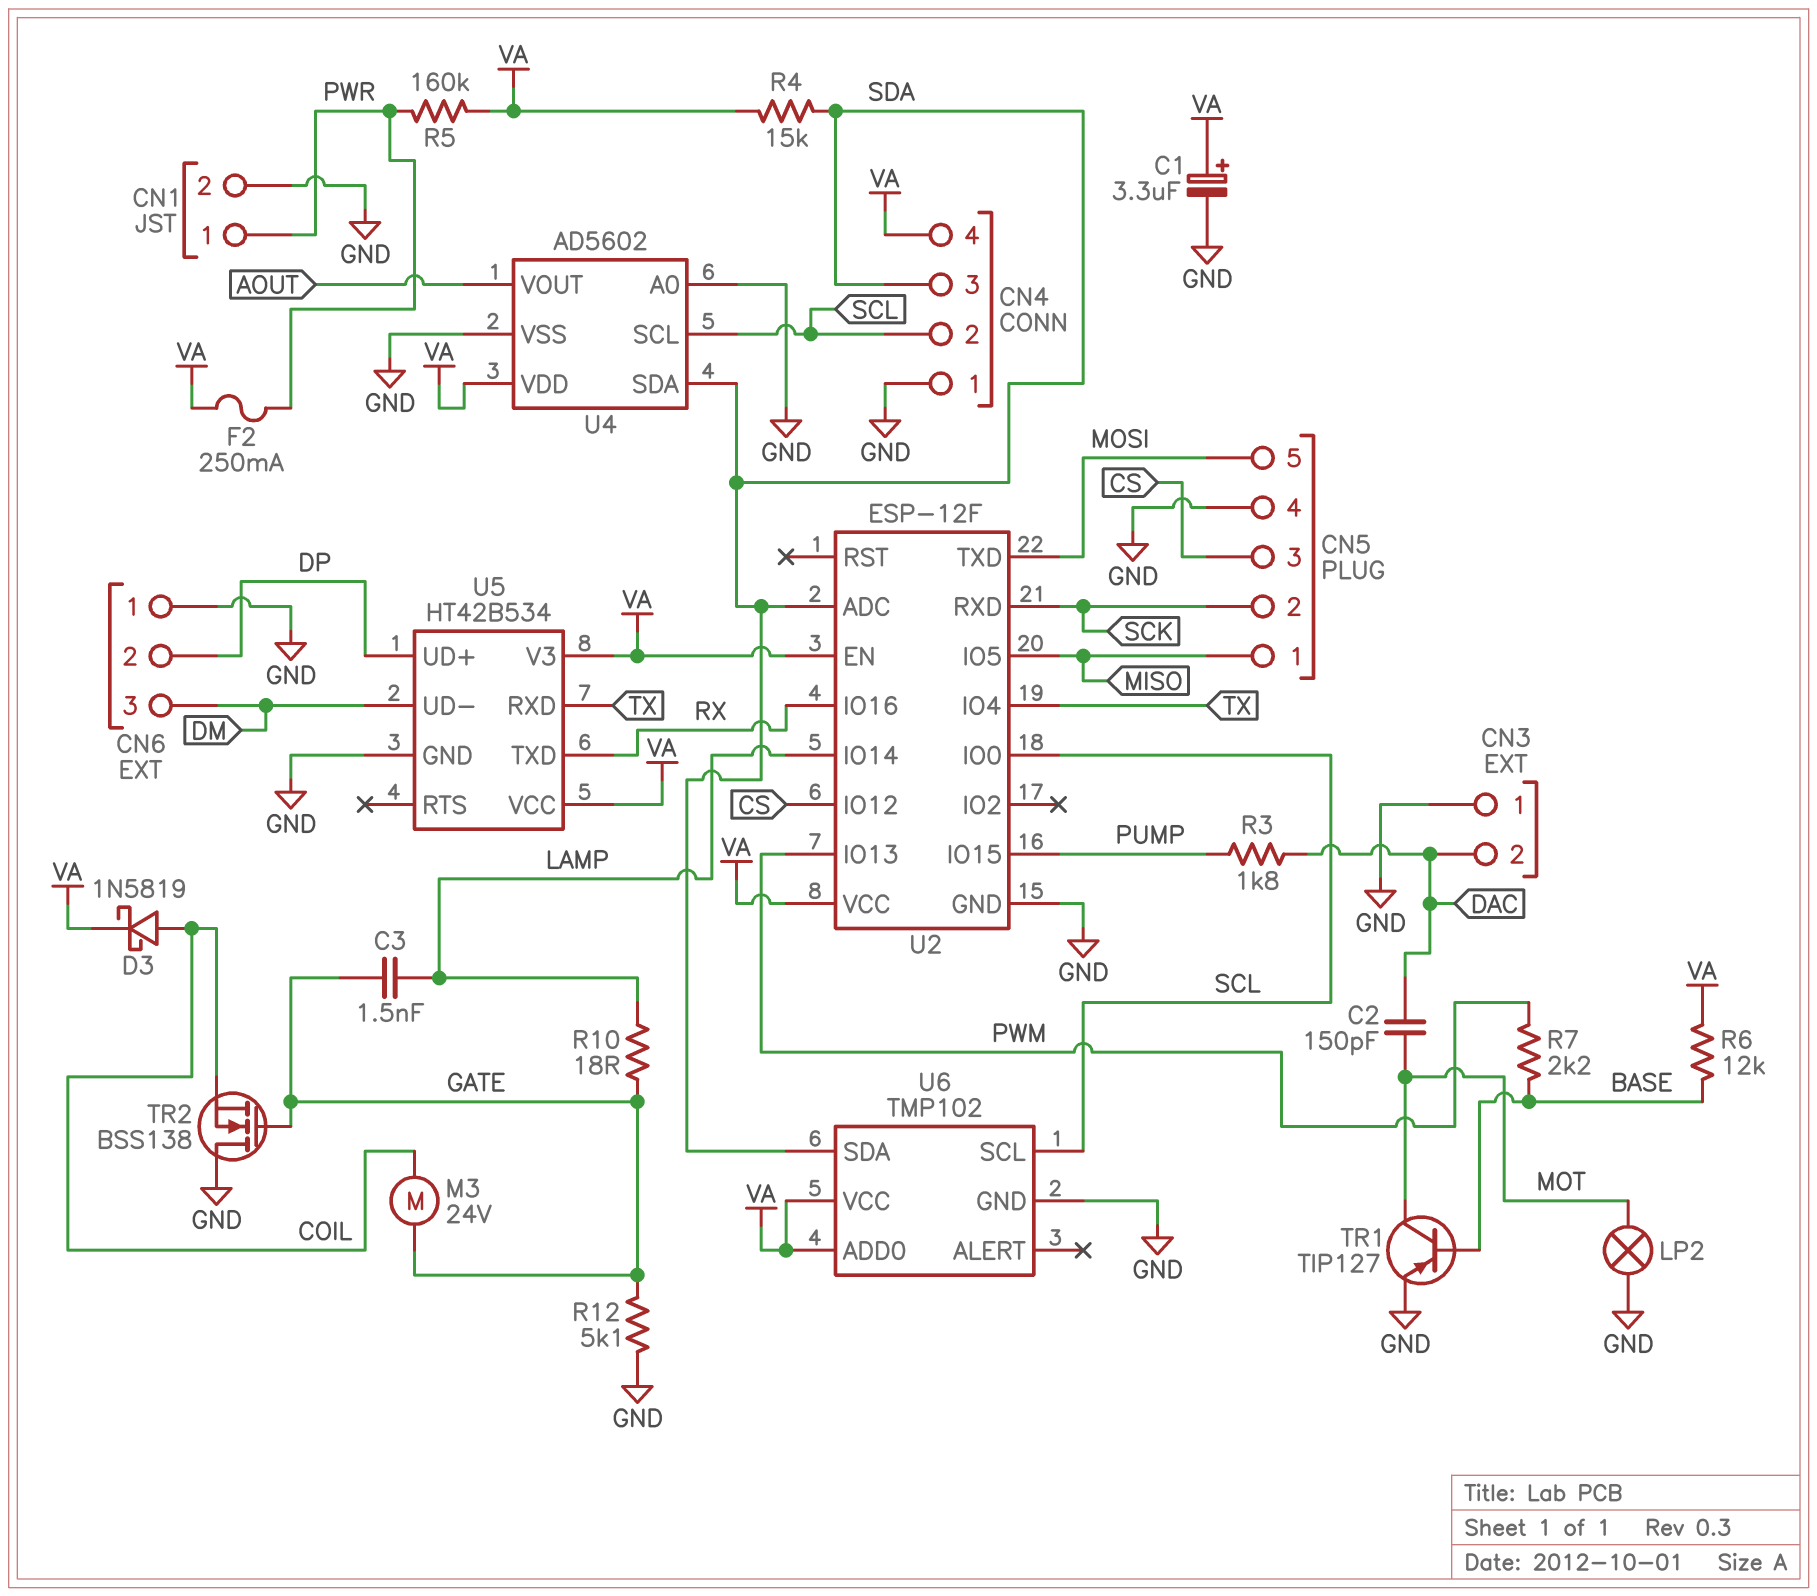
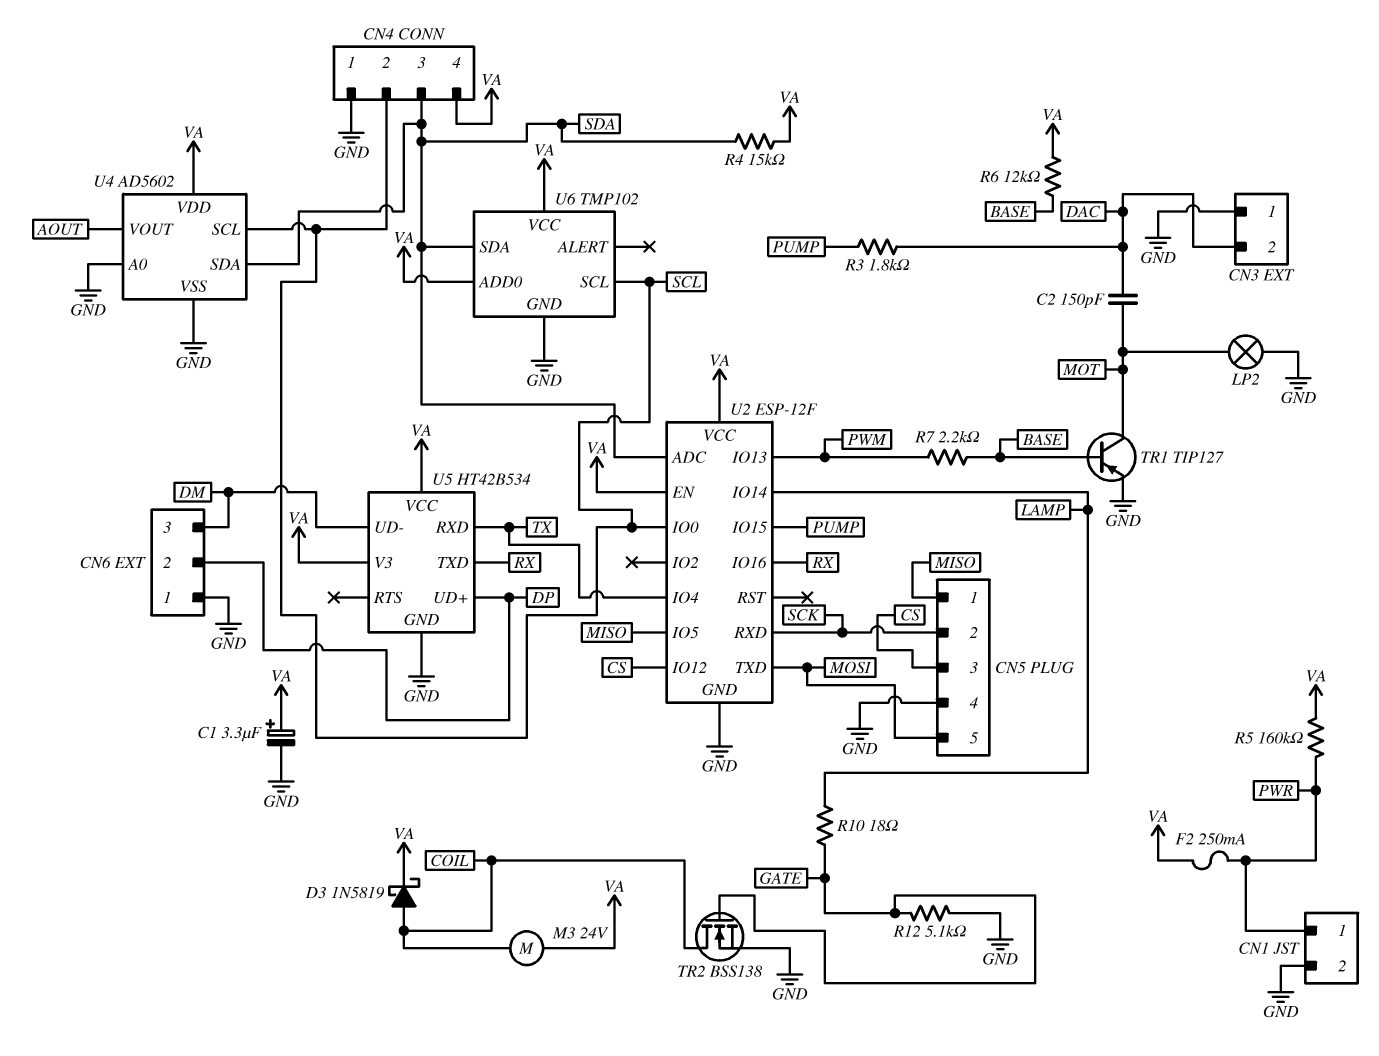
C3: 1.5nF (GATE, LAMP) -> none
M3: motor 24V (COIL, GATE) -> motor 24V (COIL, VA)
TR2: NMOS BSS138 (G GATE, D GND, S COIL) -> NMOS BSS138 (G GATE, D COIL, S GND)

